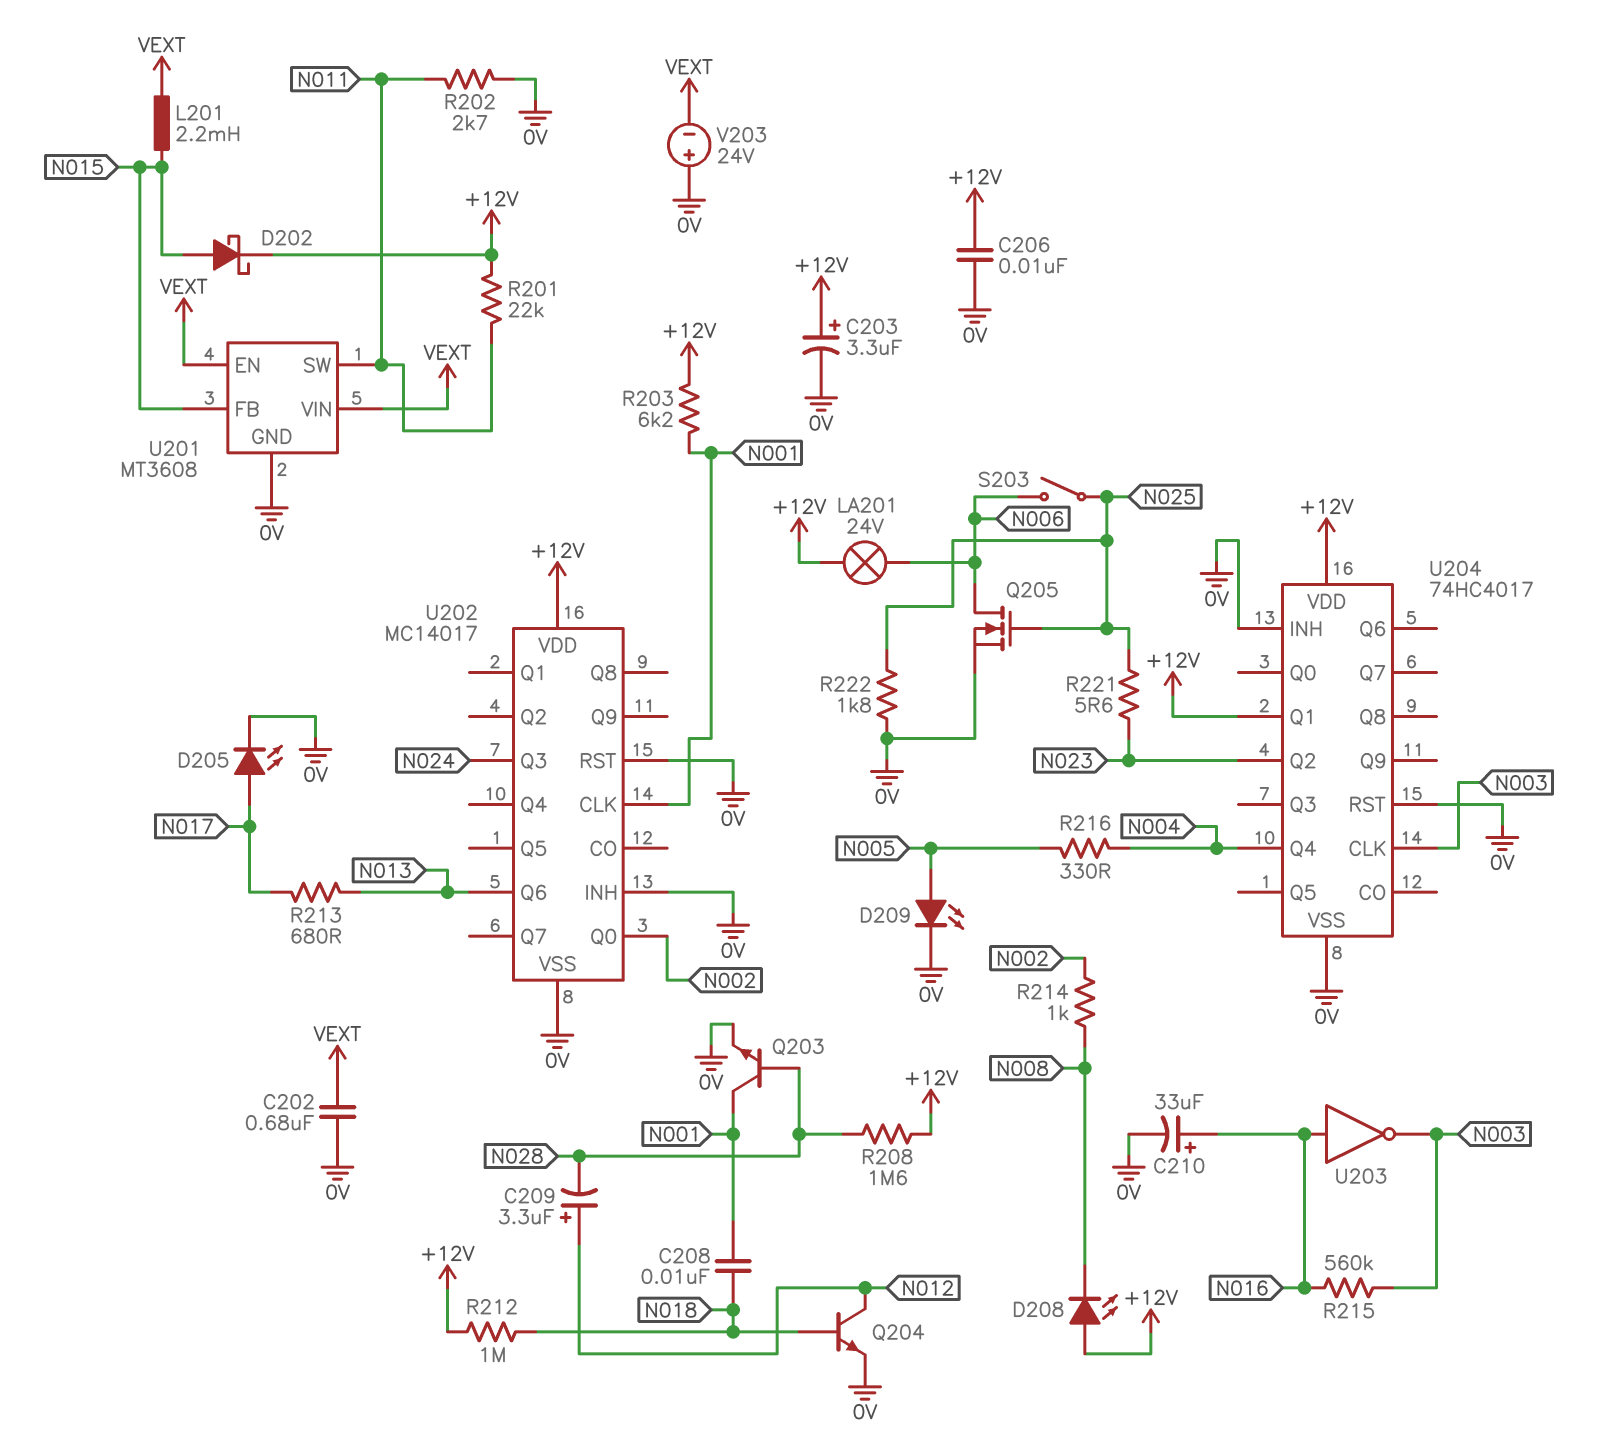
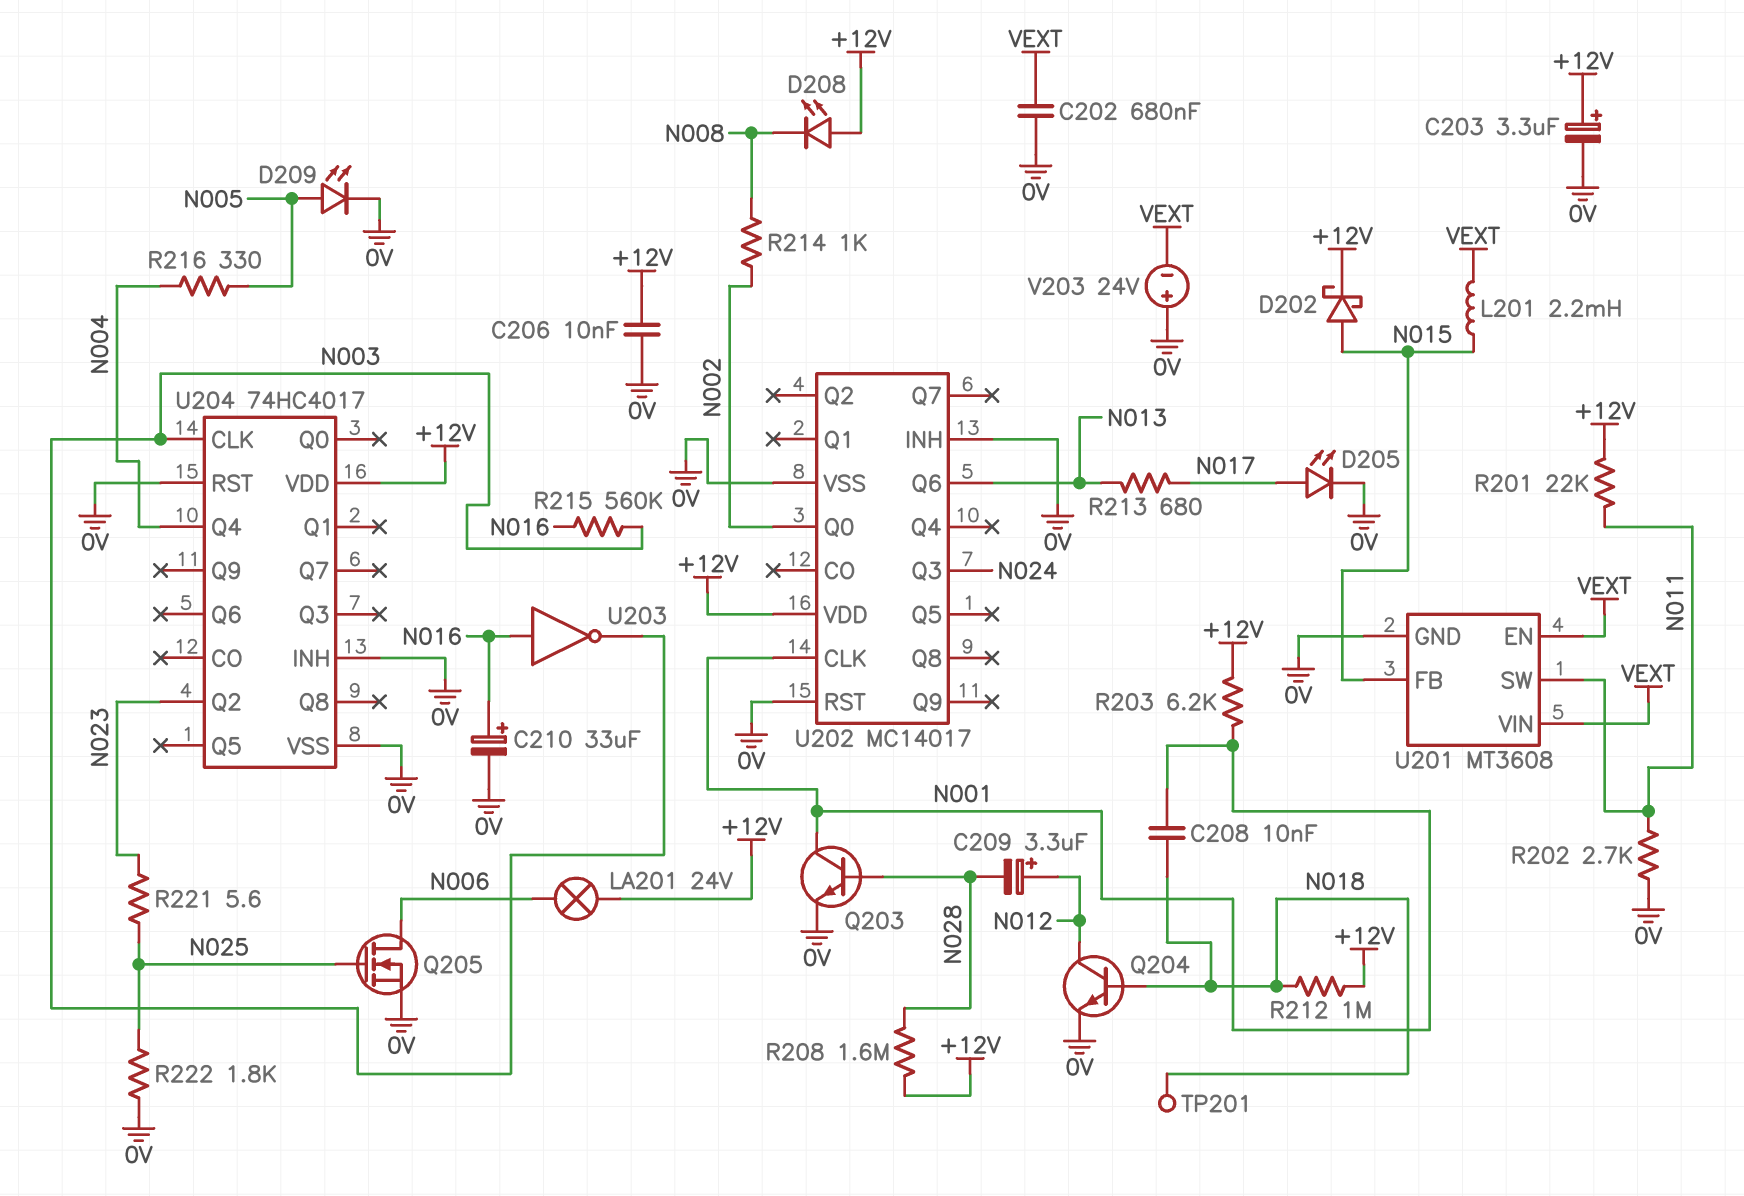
S203: switch (N006, N025) -> none
TP201: none -> test point (N018)
U204 pin Q1: +12V -> none

